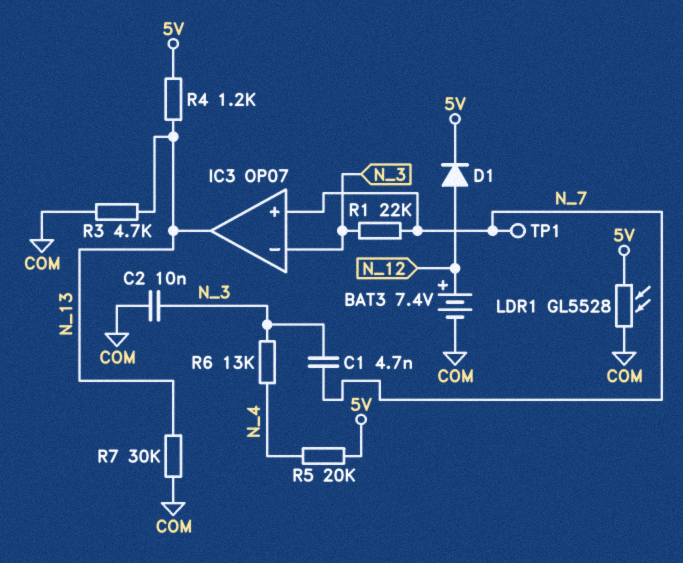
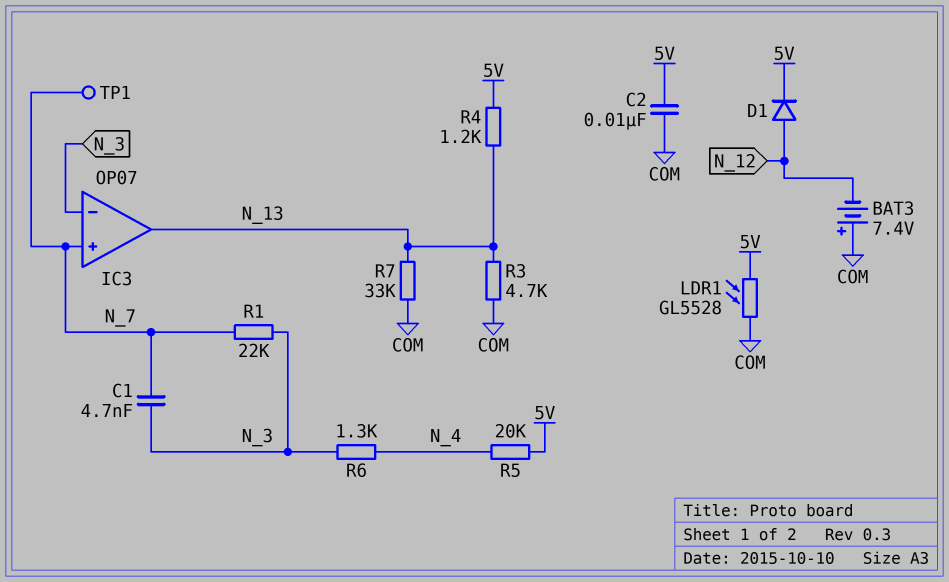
BAT3: 7.4V (plus N_12, minus COM) -> 7.4V (plus COM, minus N_12)
C2: 10nF (COM, N_3) -> 10nF (5V, COM)
R6: 13k (N_3, N_4) -> 1.3k (N_3, N_4)
R7: 30k (COM, N_13) -> 33k (COM, N_13)

